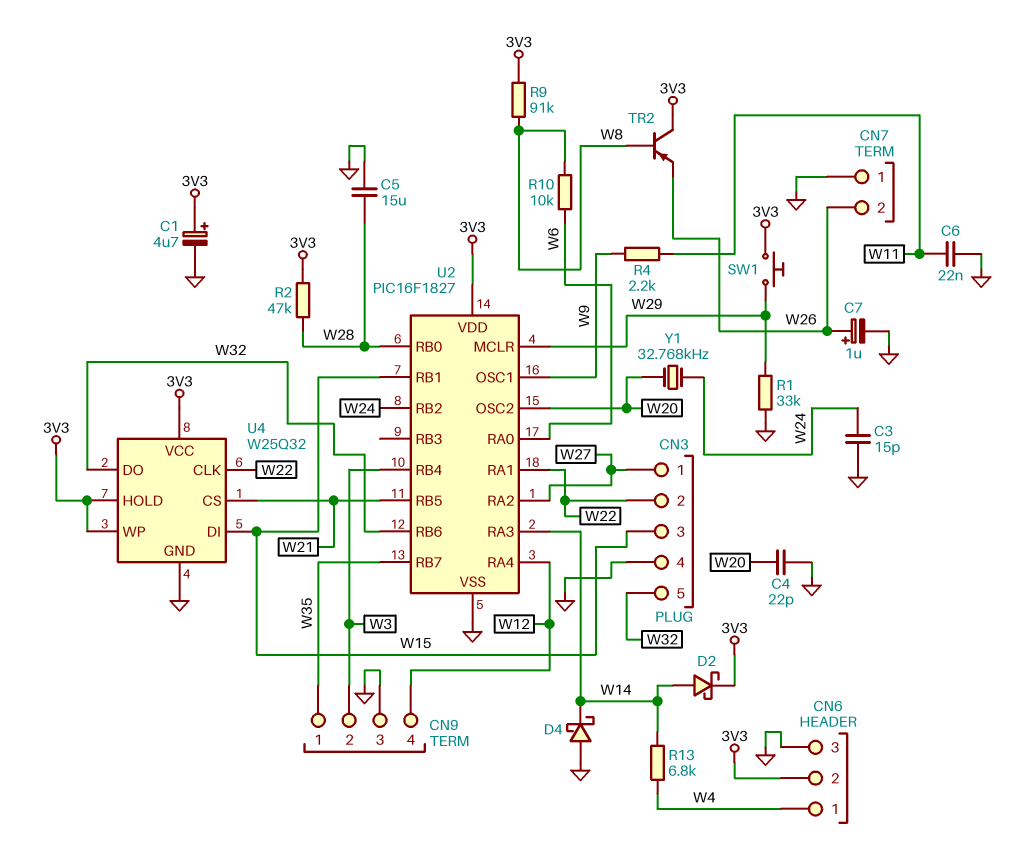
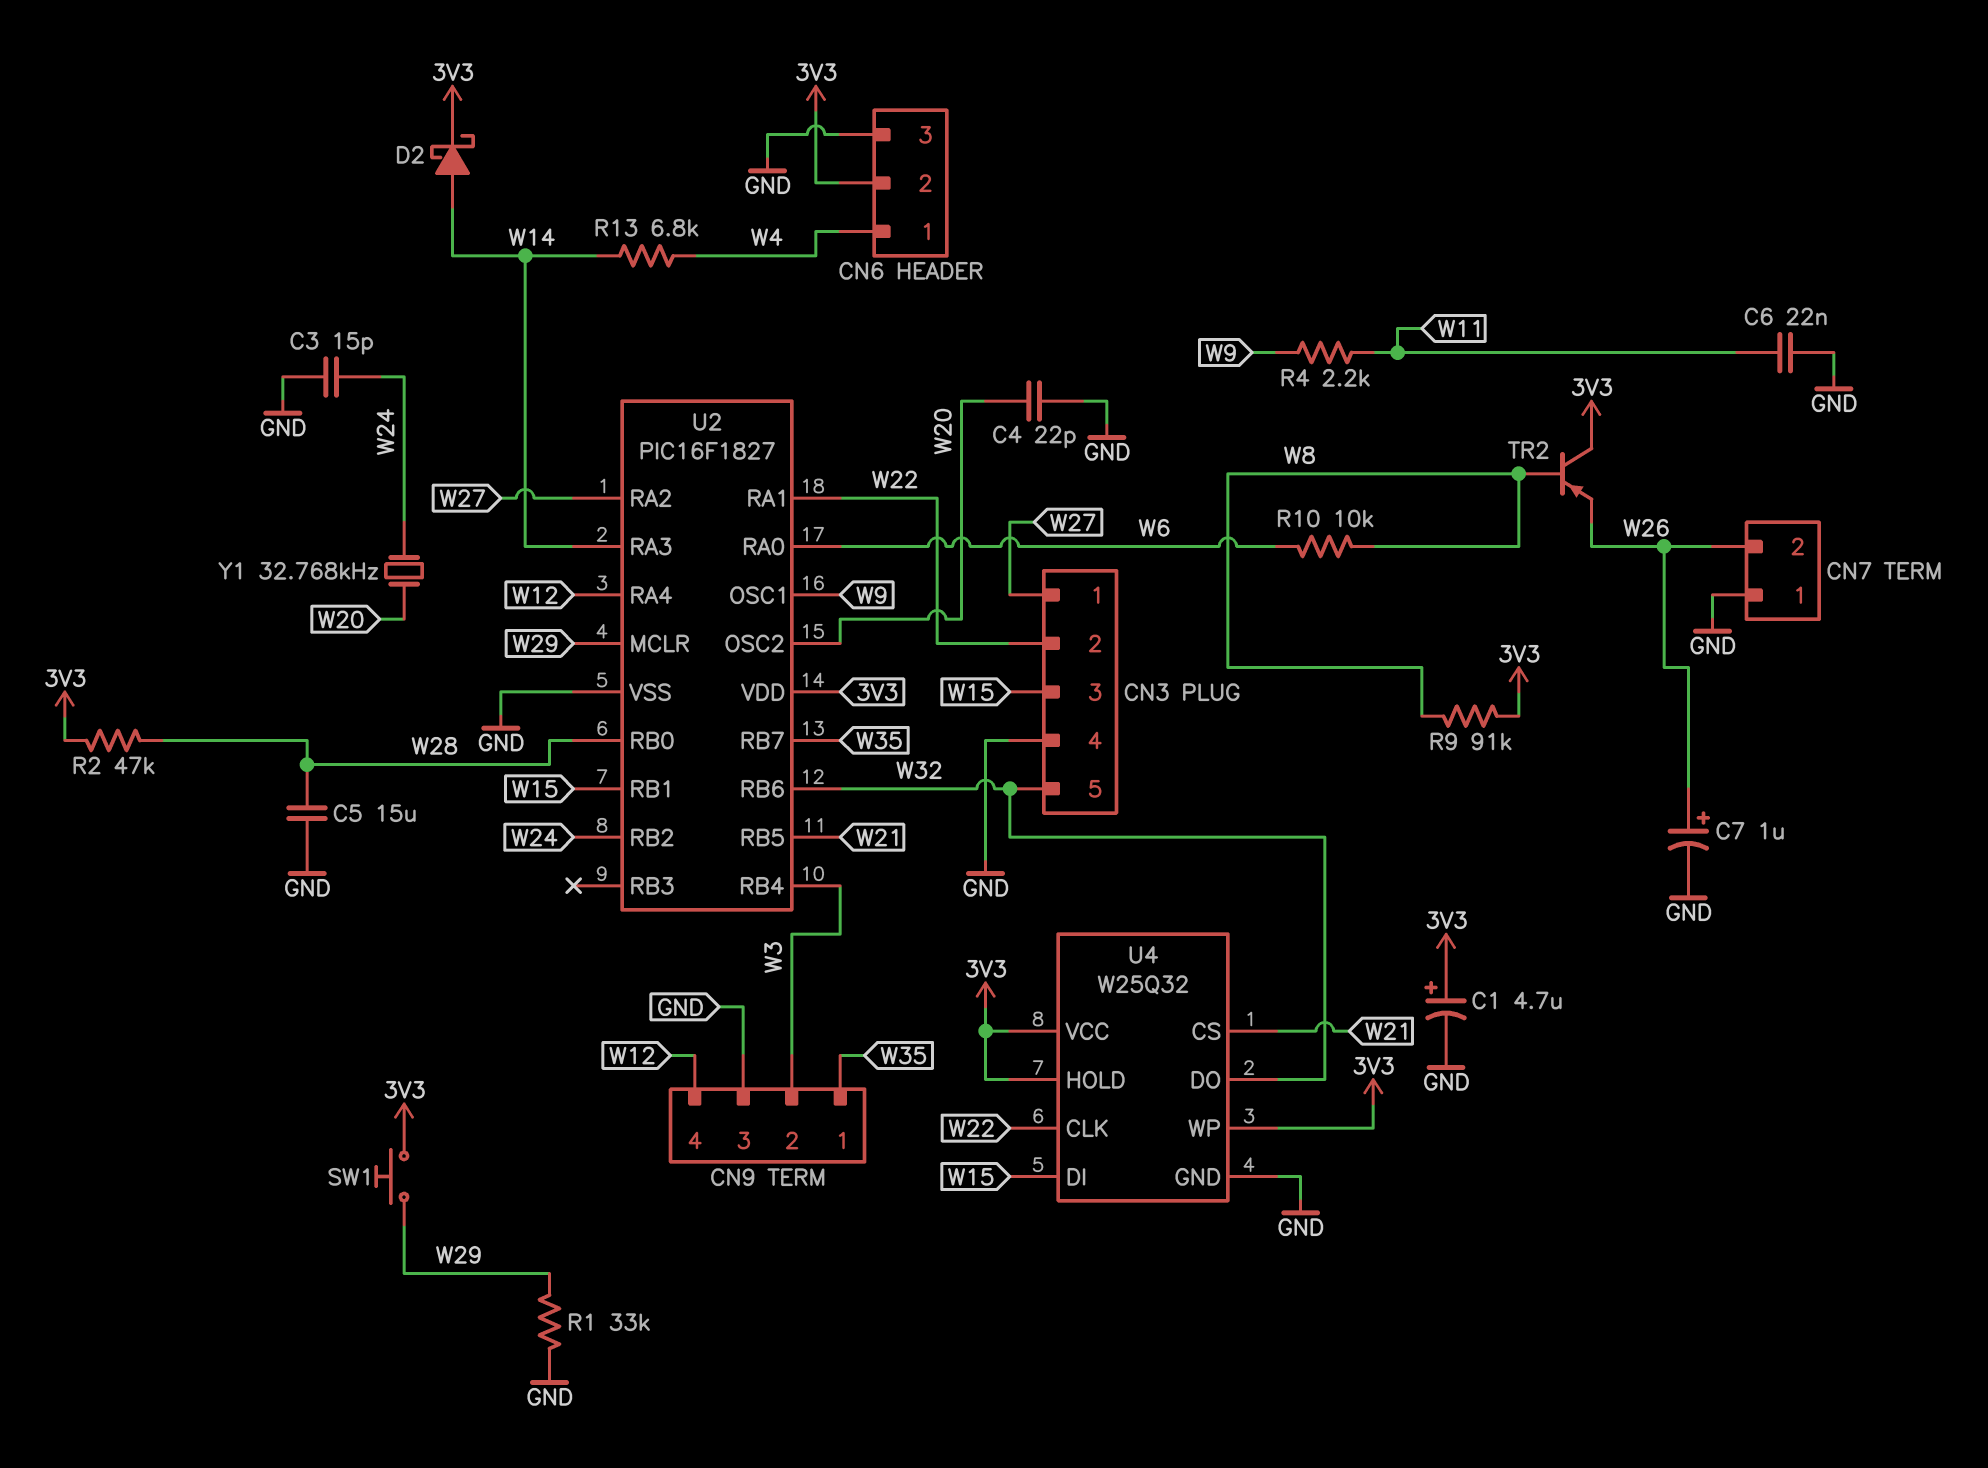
D4: schottky (A GND, K W14) -> none

